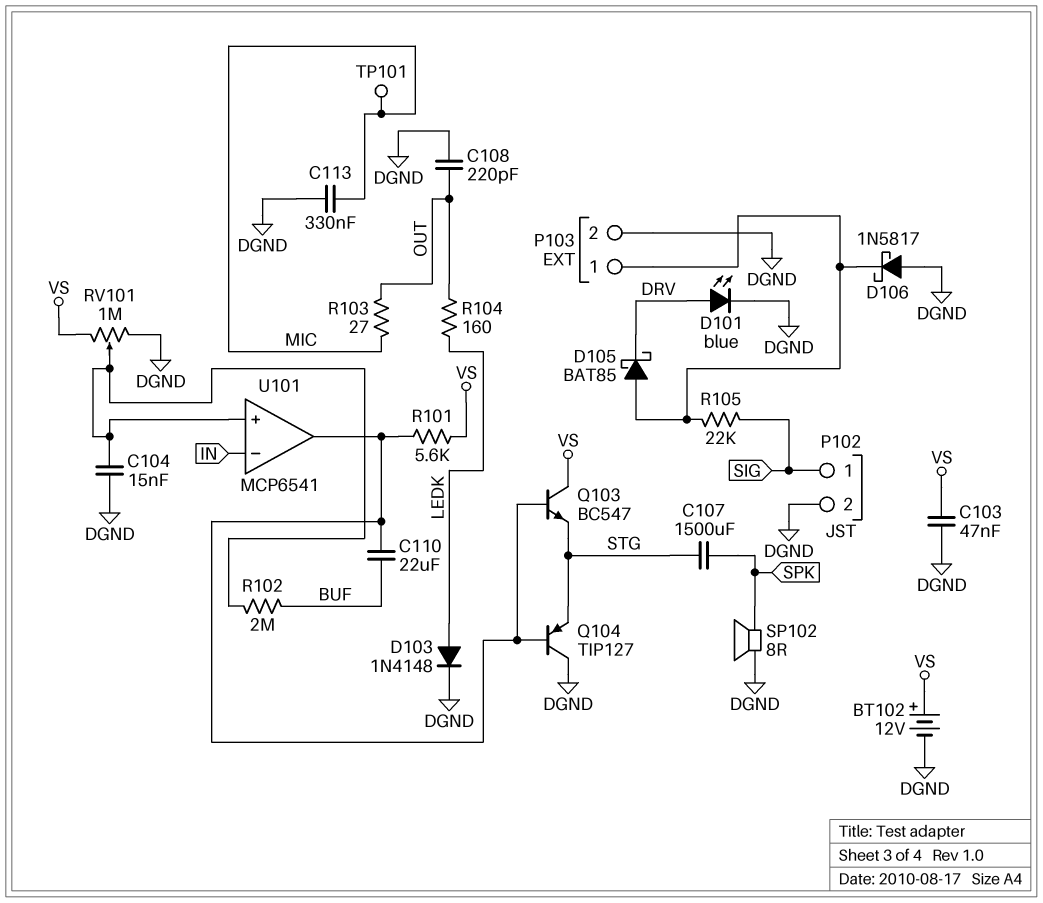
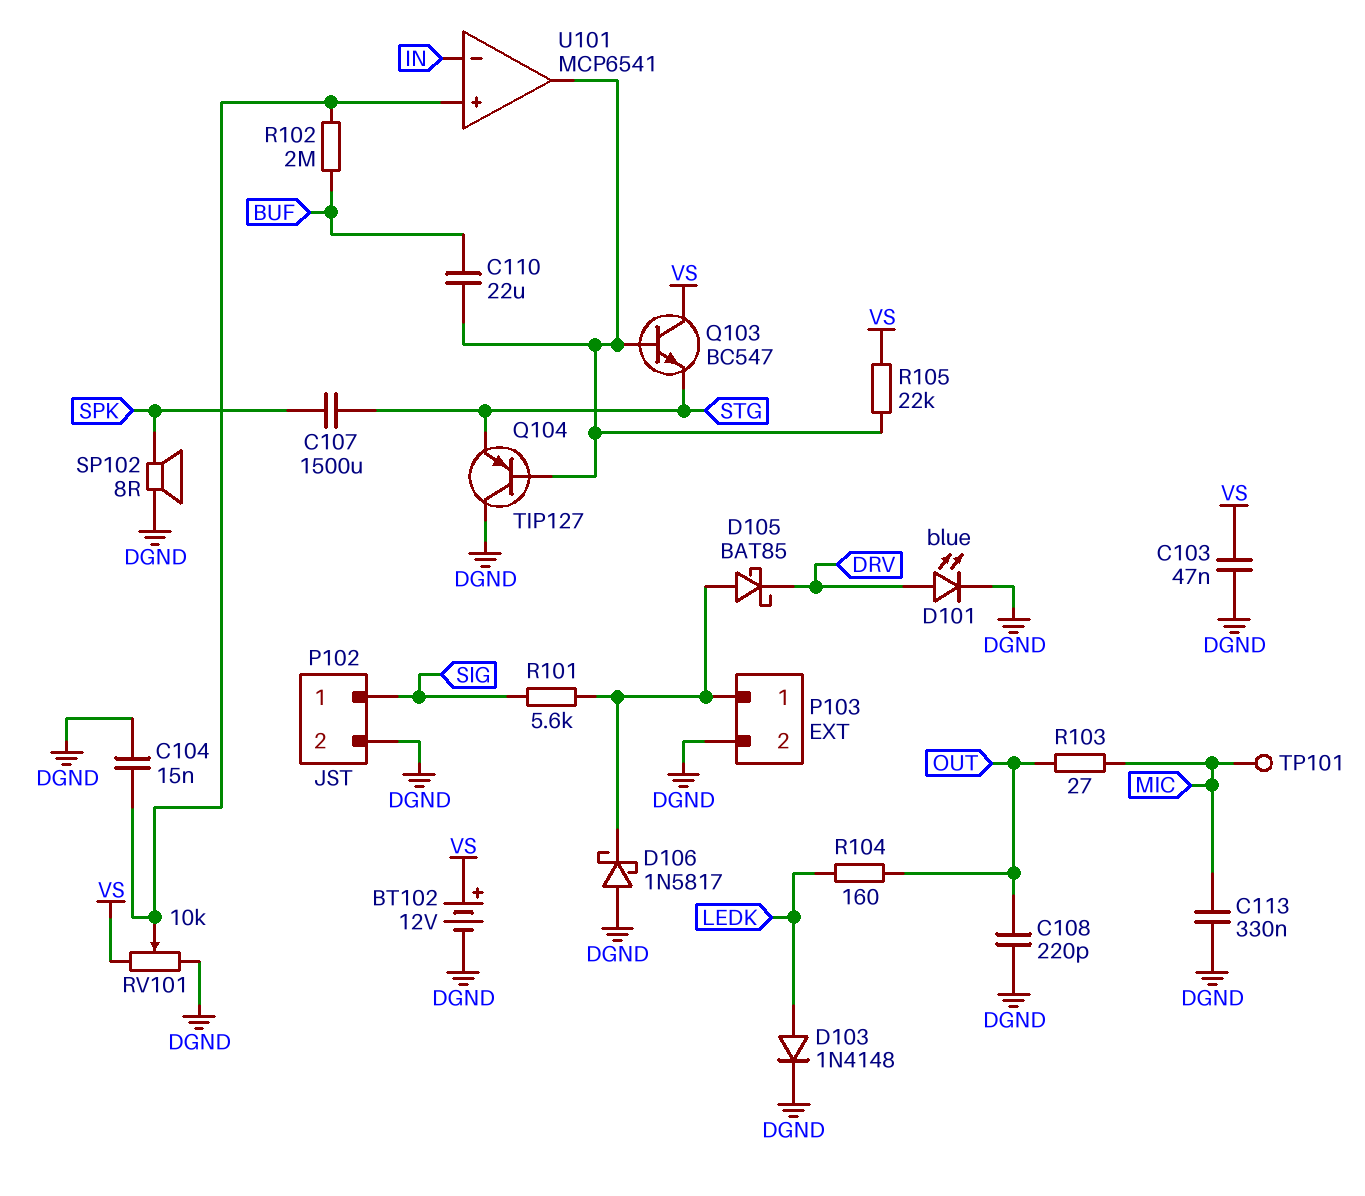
R101: 5.6k (U101/out, VS) -> 5.6k (P103/1, SIG)
R105: 22k (P103/1, SIG) -> 22k (U101/out, VS)
RV101: 1M (DGND, VS, wiper U101/in+) -> 10k (DGND, VS, wiper U101/in+)

